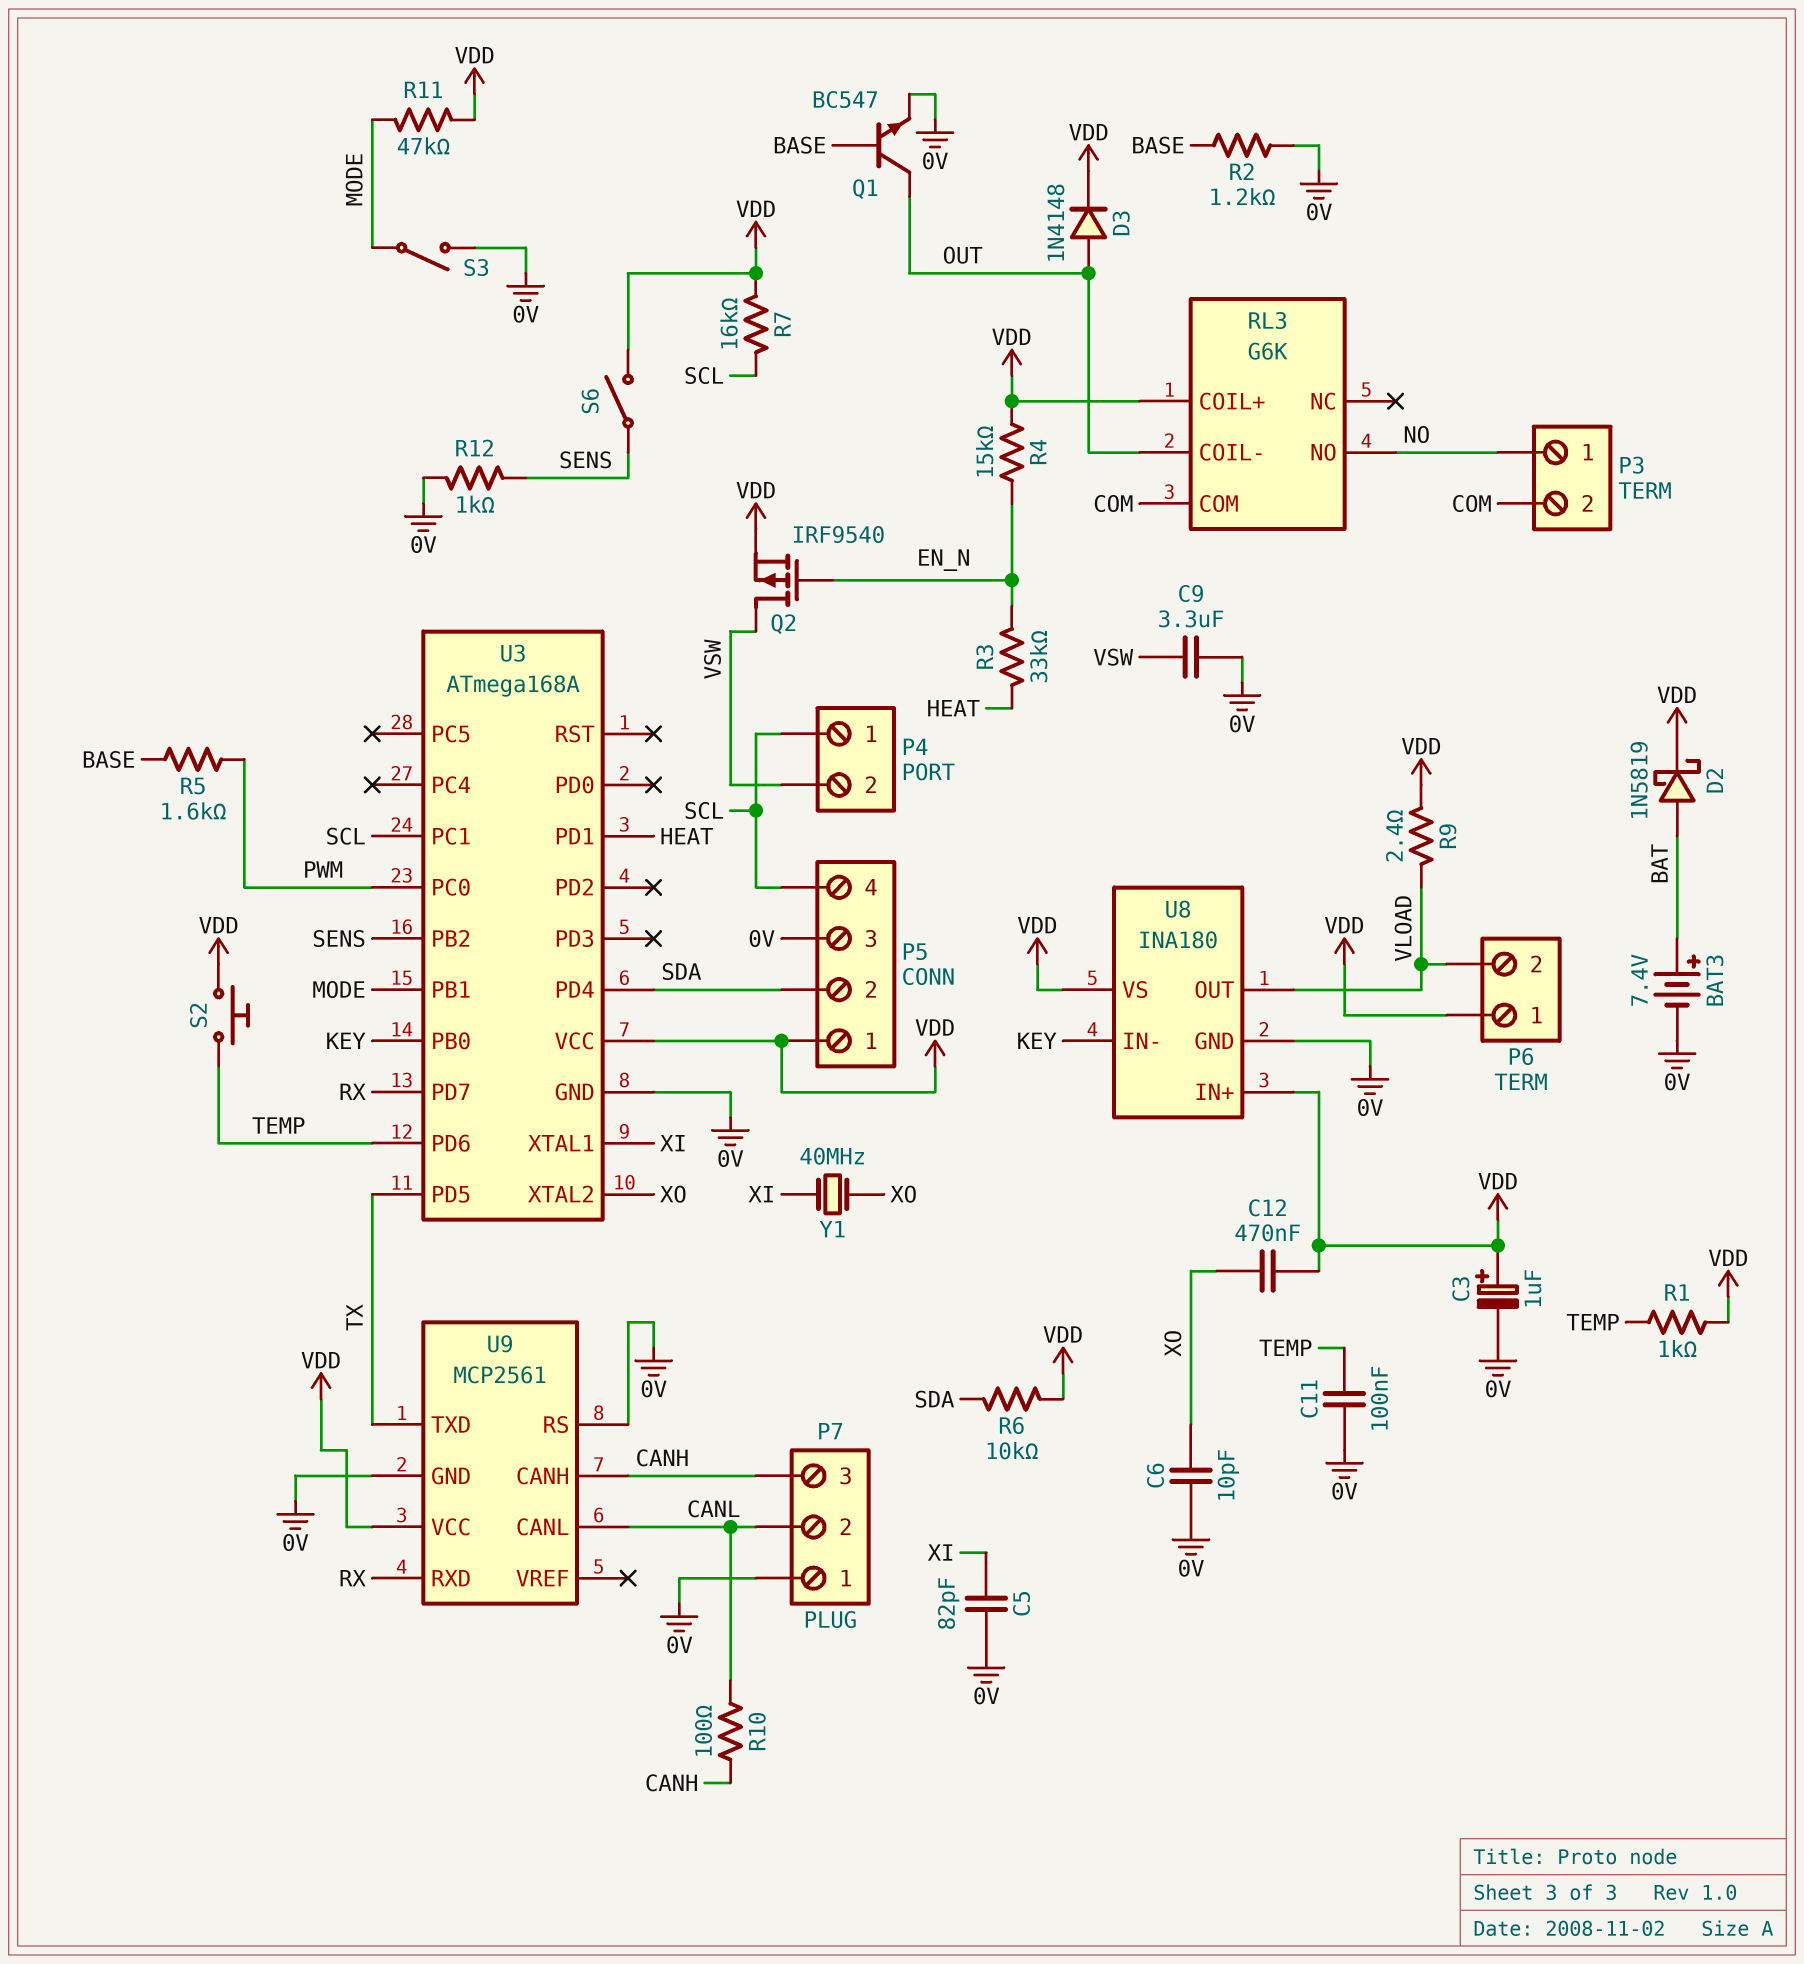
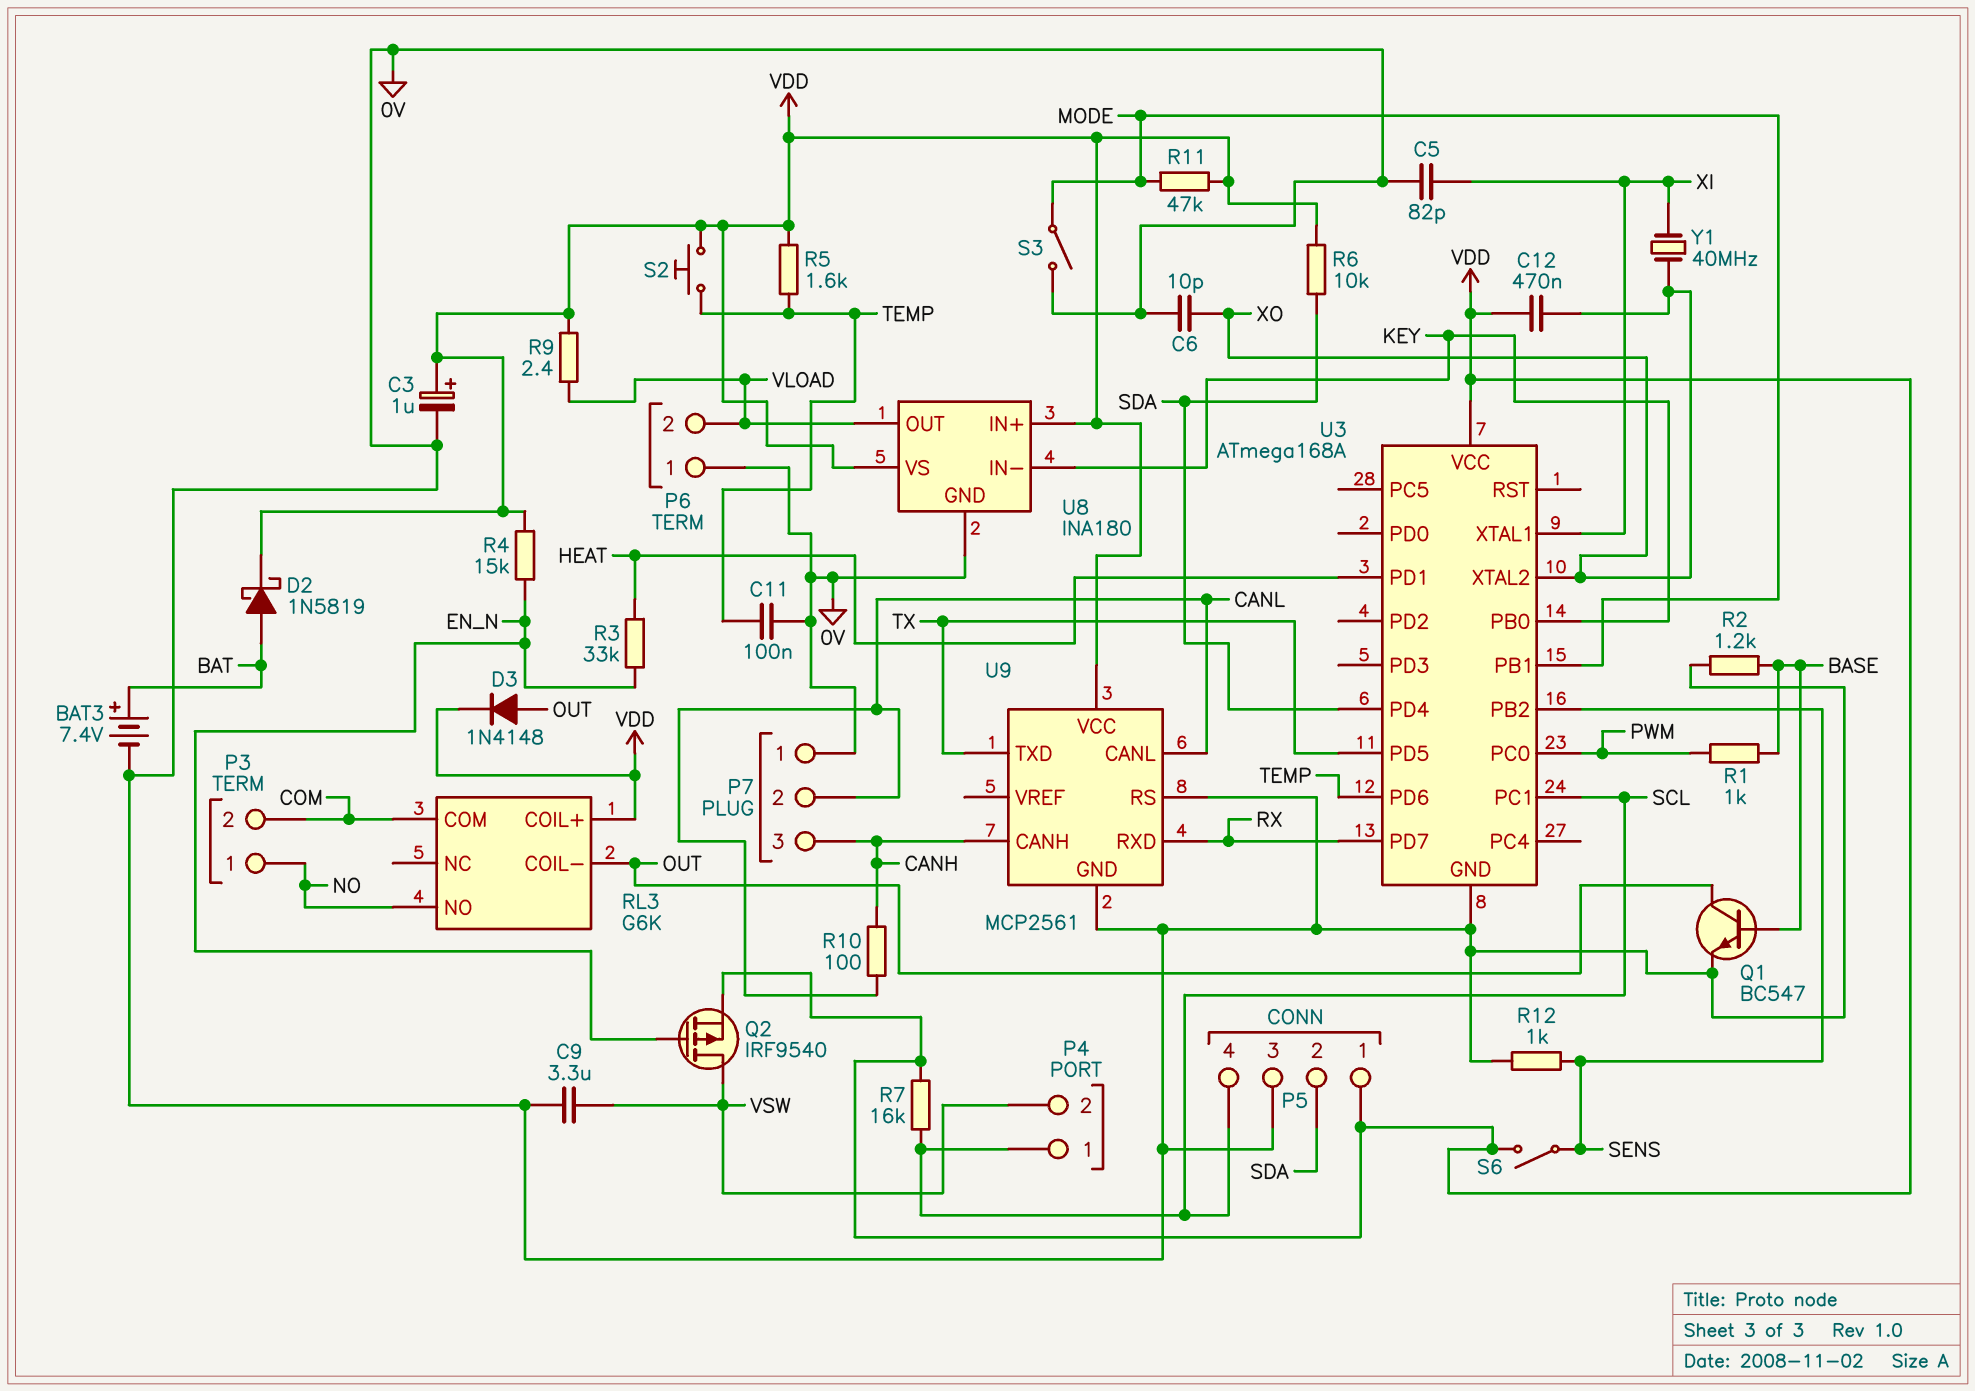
P6 pin 1: VDD -> 0V
R1: 1k (TEMP, VDD) -> 1k (BASE, PWM)
R5: 1.6k (BASE, PWM) -> 1.6k (TEMP, VDD)

